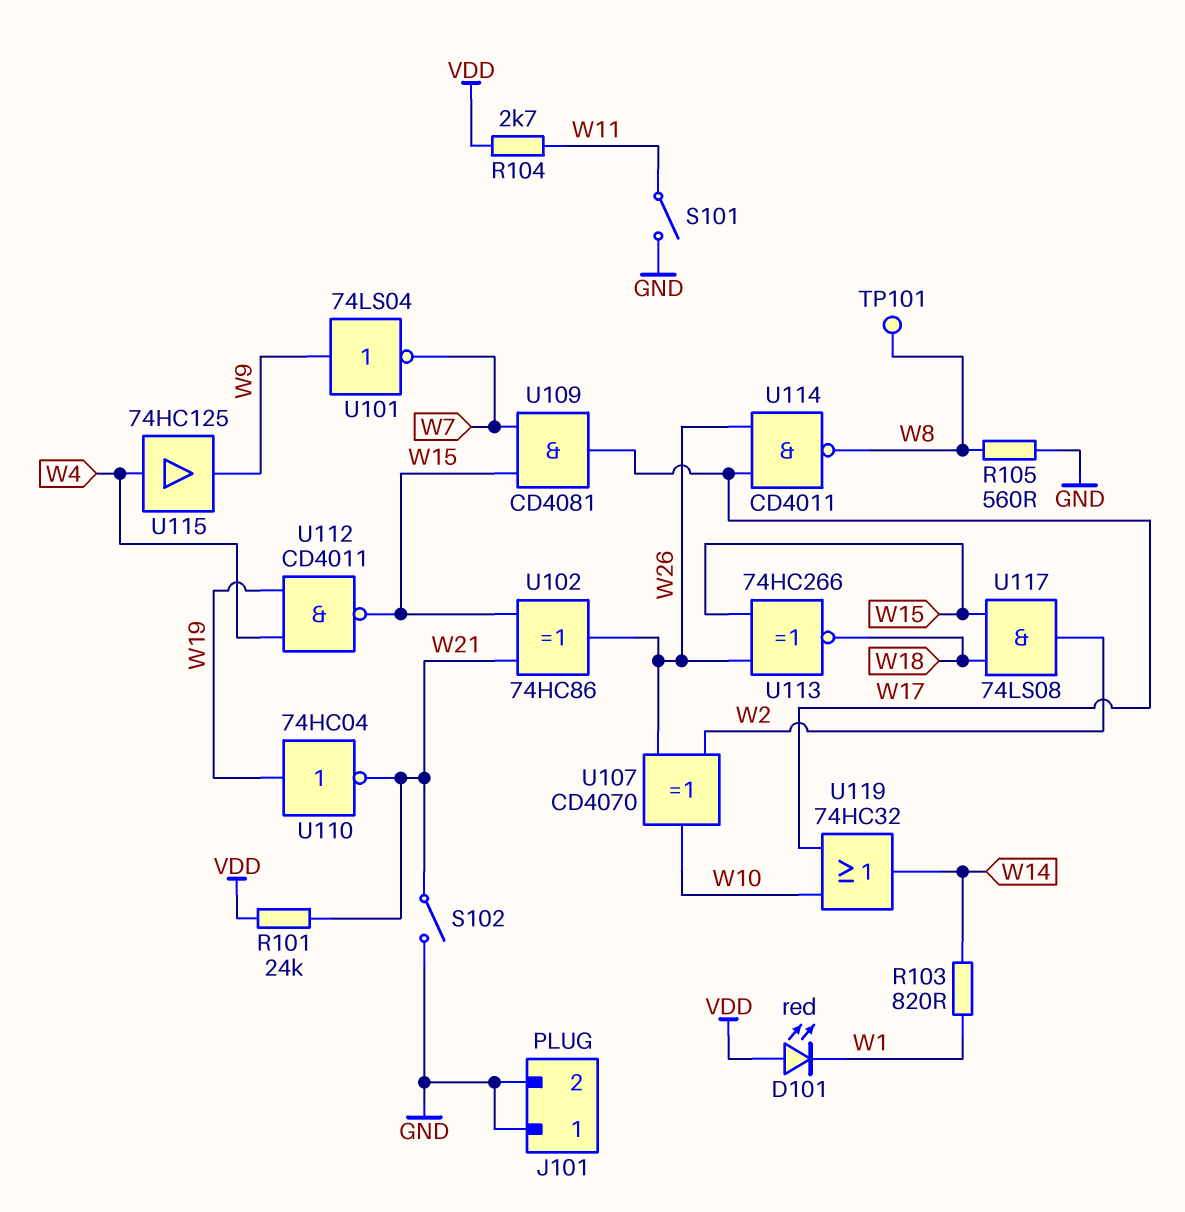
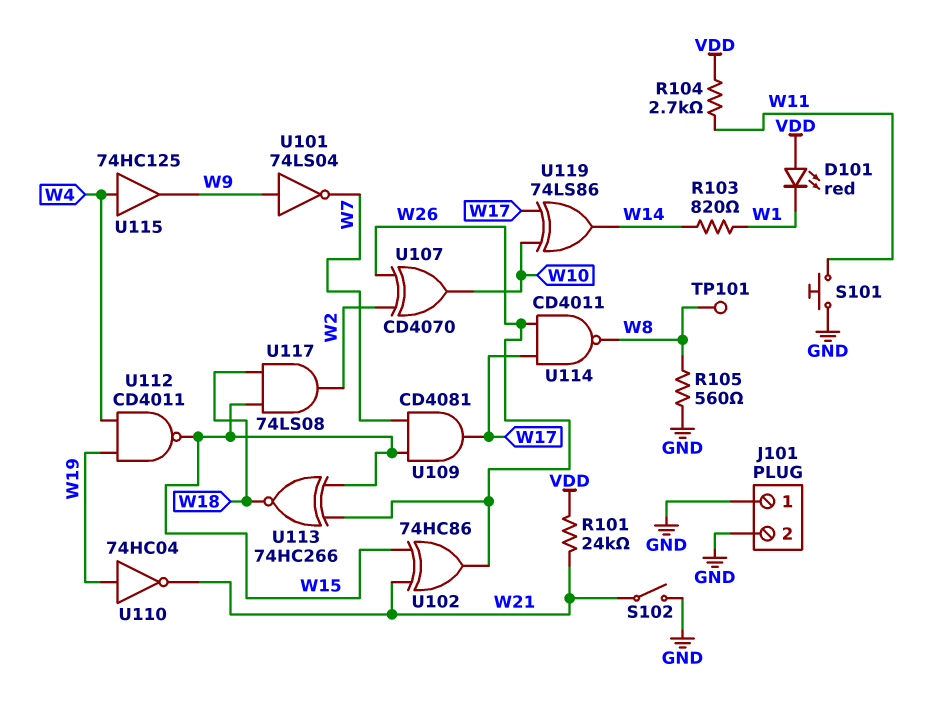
S101: switch (GND, W11) -> button (GND, W11)
U119: OR 74HC32 (in W10, in W17, out W14) -> XOR 74LS86 (in W10, in W17, out W14)

